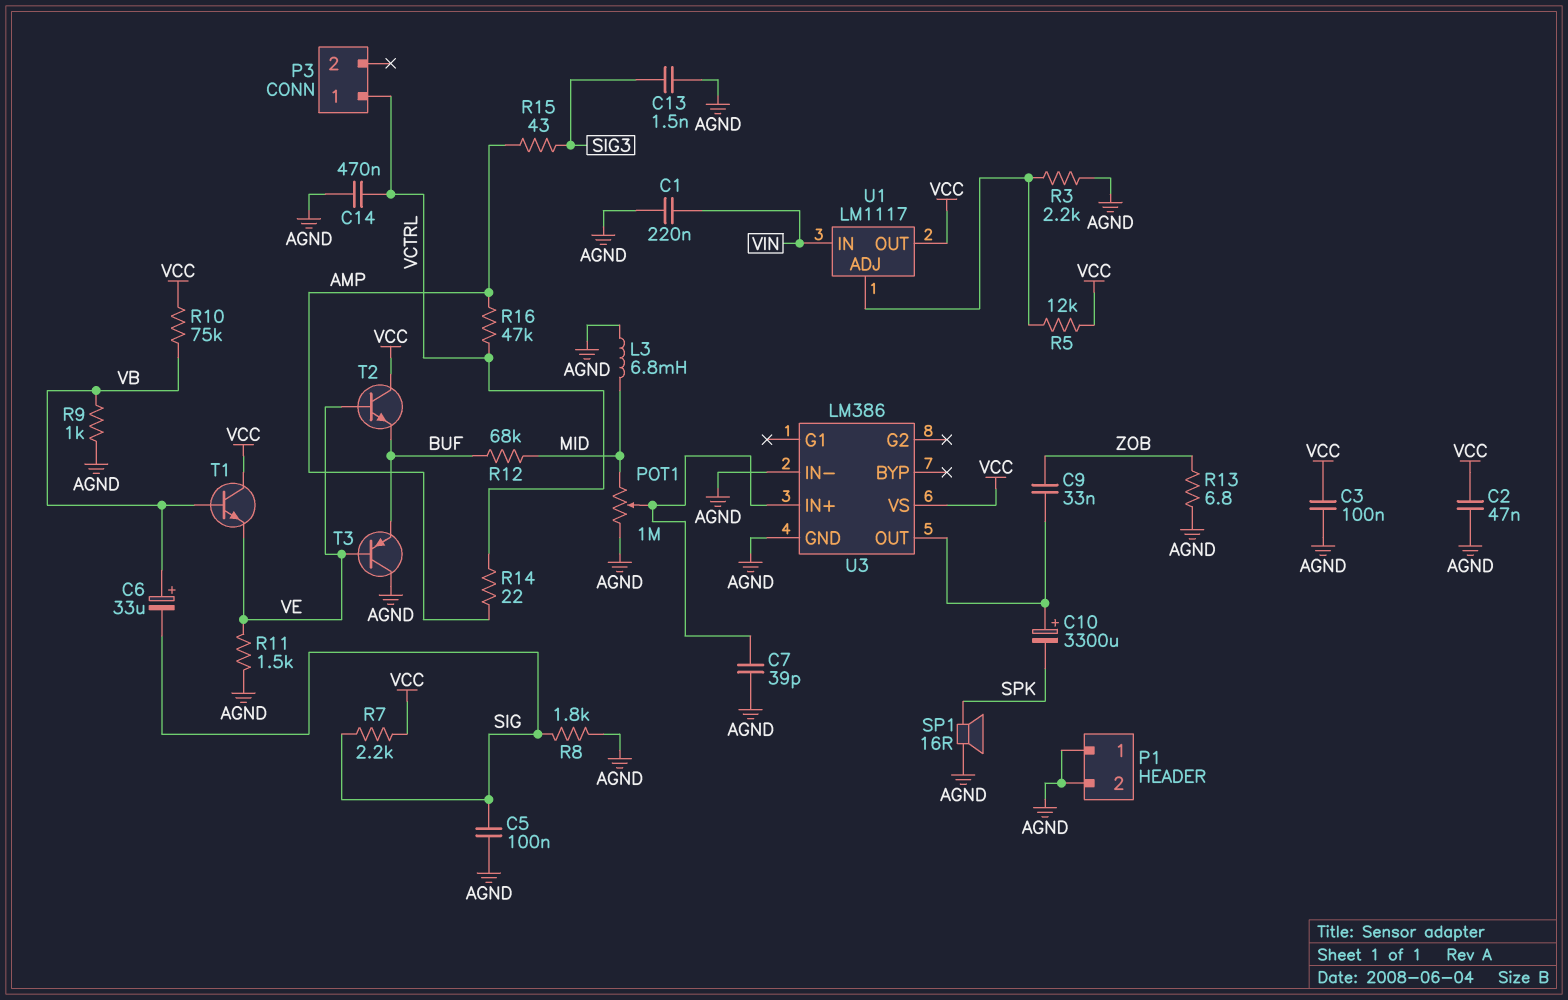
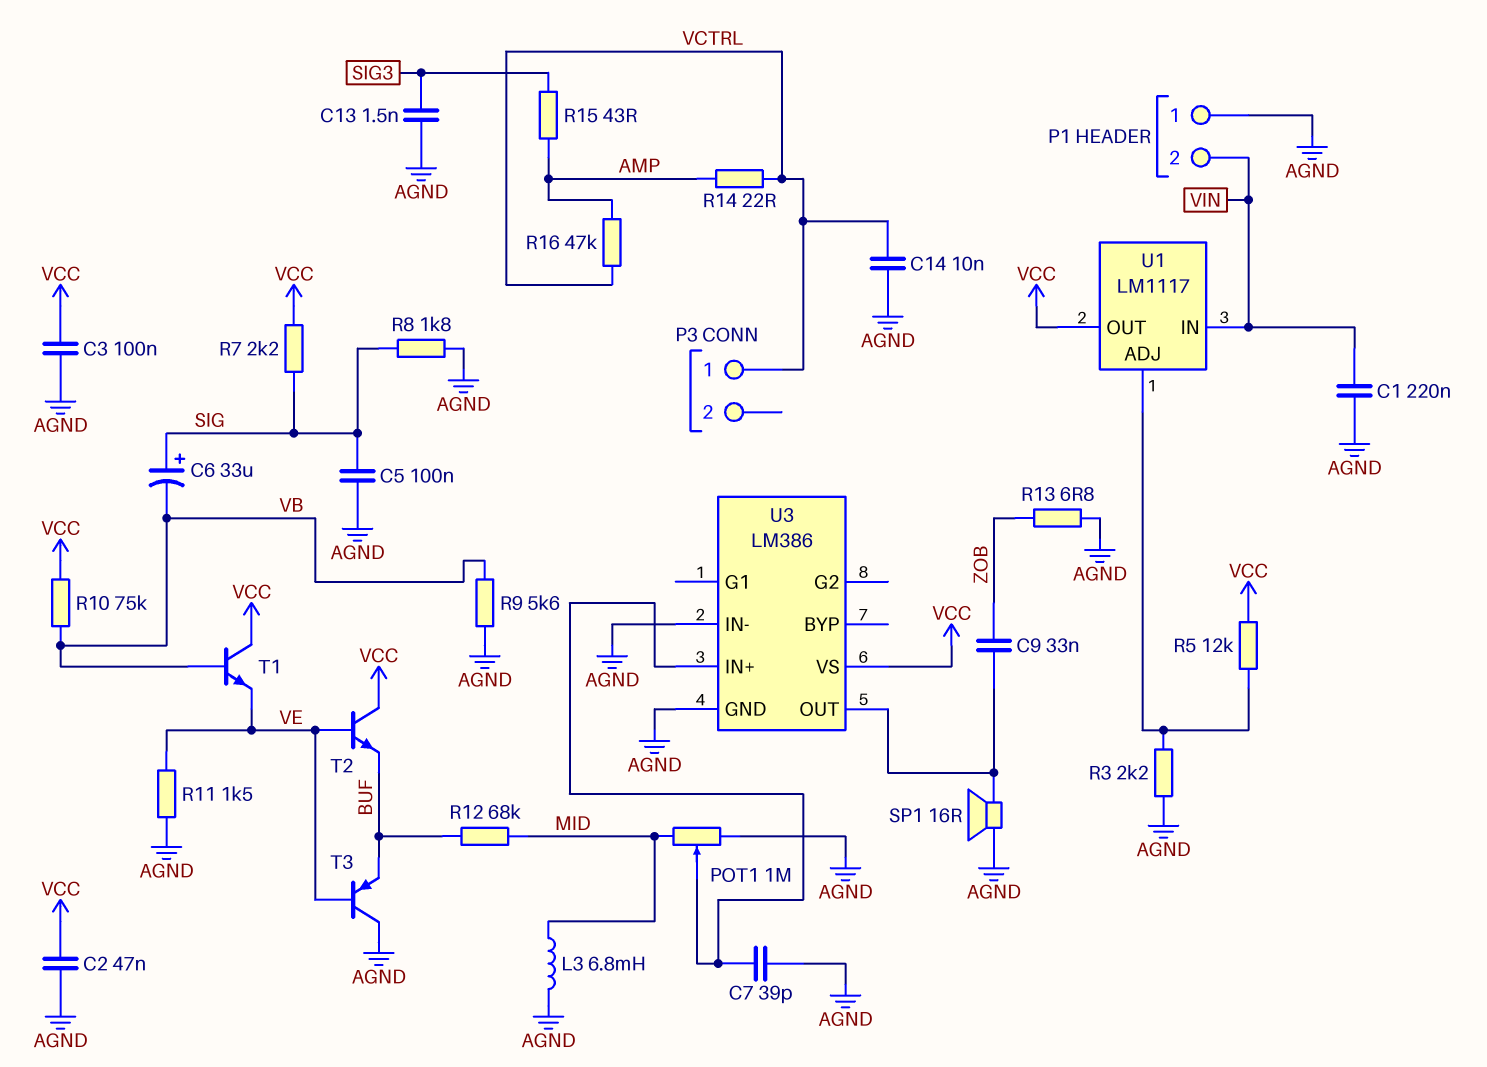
C6: 33uF (plus VB, minus SIG) -> 33uF (plus SIG, minus VB)
C10: 3300uF (plus U3/OUT, minus SPK) -> none
C14: 470nF (AGND, VCTRL) -> 10nF (AGND, VCTRL)
P1 pin 2: AGND -> VIN
R9: 1k (AGND, VB) -> 5.6k (AGND, VB)
SP1: speaker 16R (AGND, SPK) -> speaker 16R (AGND, U3/OUT)

